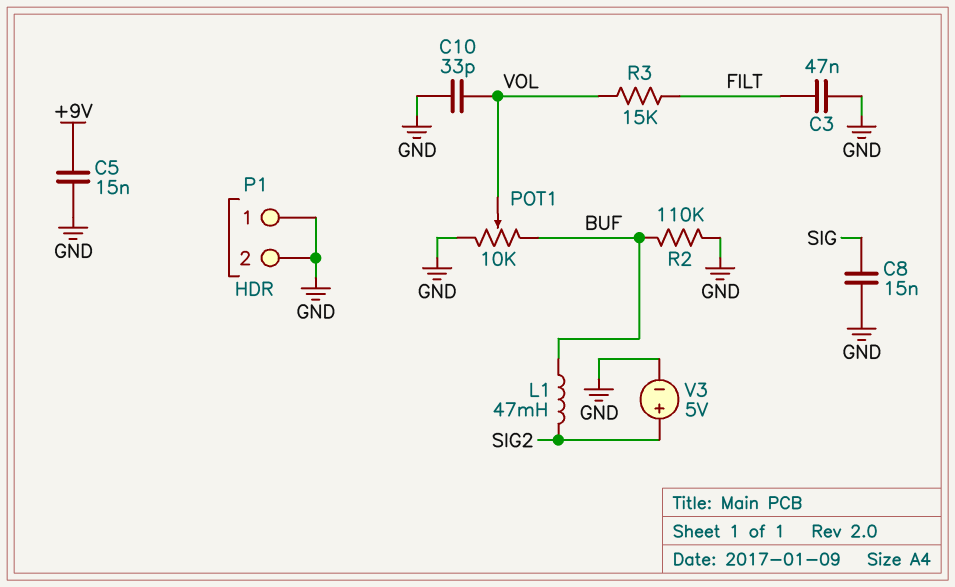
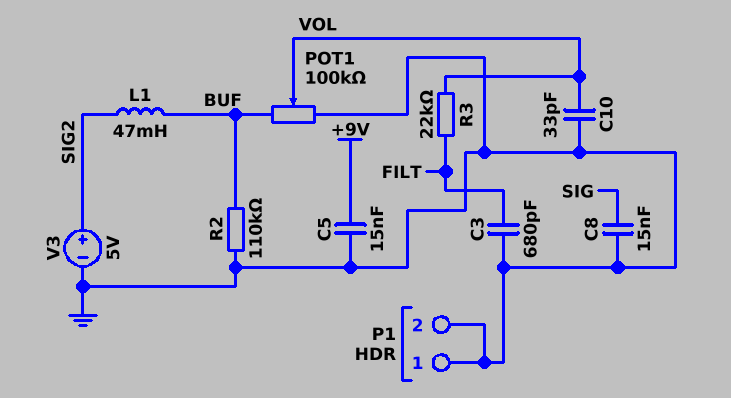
C3: 47nF (FILT, GND) -> 680pF (FILT, GND)
POT1: 10k (BUF, GND, wiper VOL) -> 100k (BUF, GND, wiper VOL)
R3: 15k (FILT, VOL) -> 22k (FILT, VOL)

